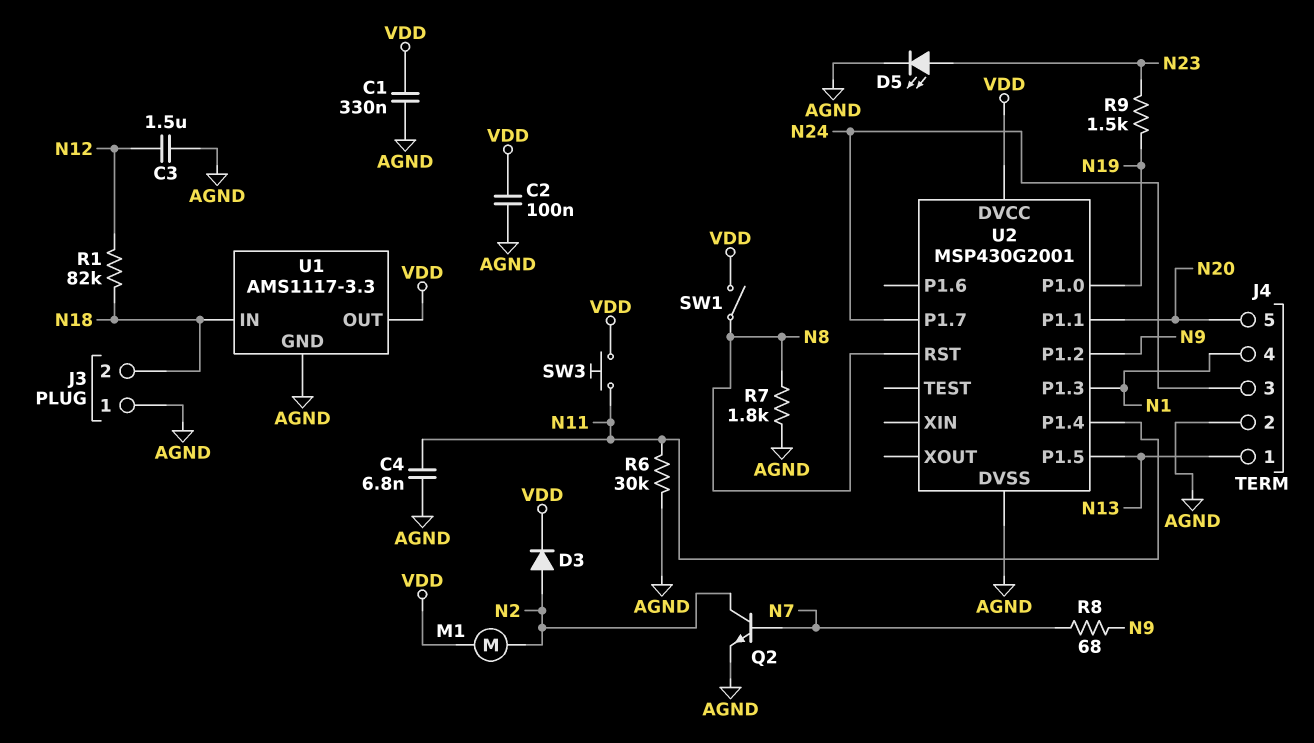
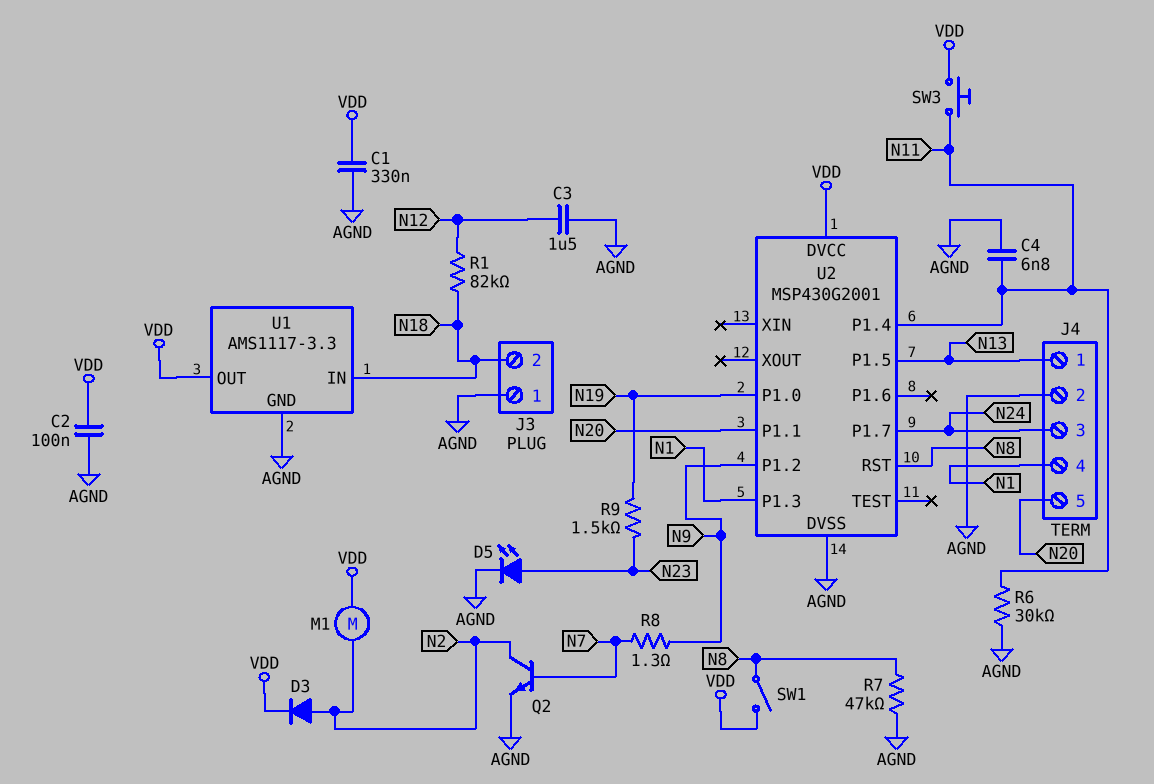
R7: 1.8k (AGND, N8) -> 47k (AGND, N8)
R8: 68 (N7, N9) -> 1.3 (N7, N9)

